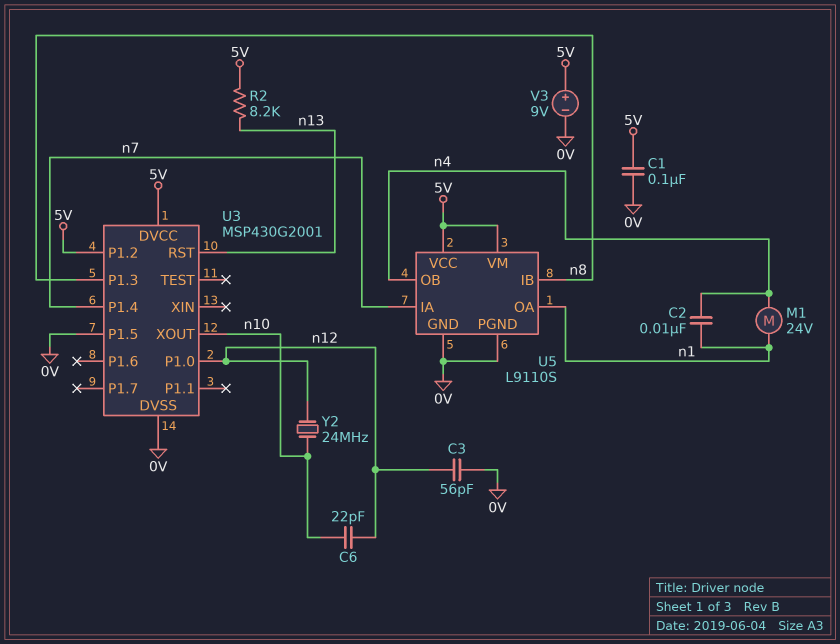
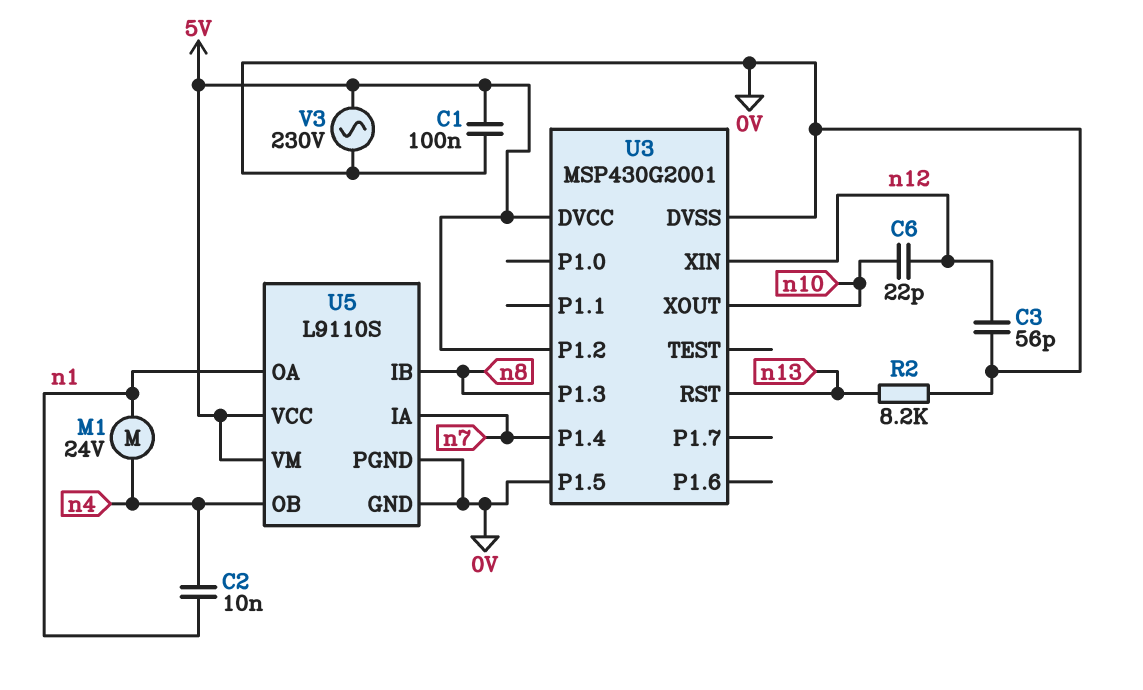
R2: 8.2k (5V, n13) -> 8.2k (0V, n13)
U3 pin P1.0: n12 -> none
U3 pin XIN: none -> n12
V3: 9V (plus 5V, minus 0V) -> AC 230V (0V, 5V)
Y2: 24MHz (n10, n12) -> none

